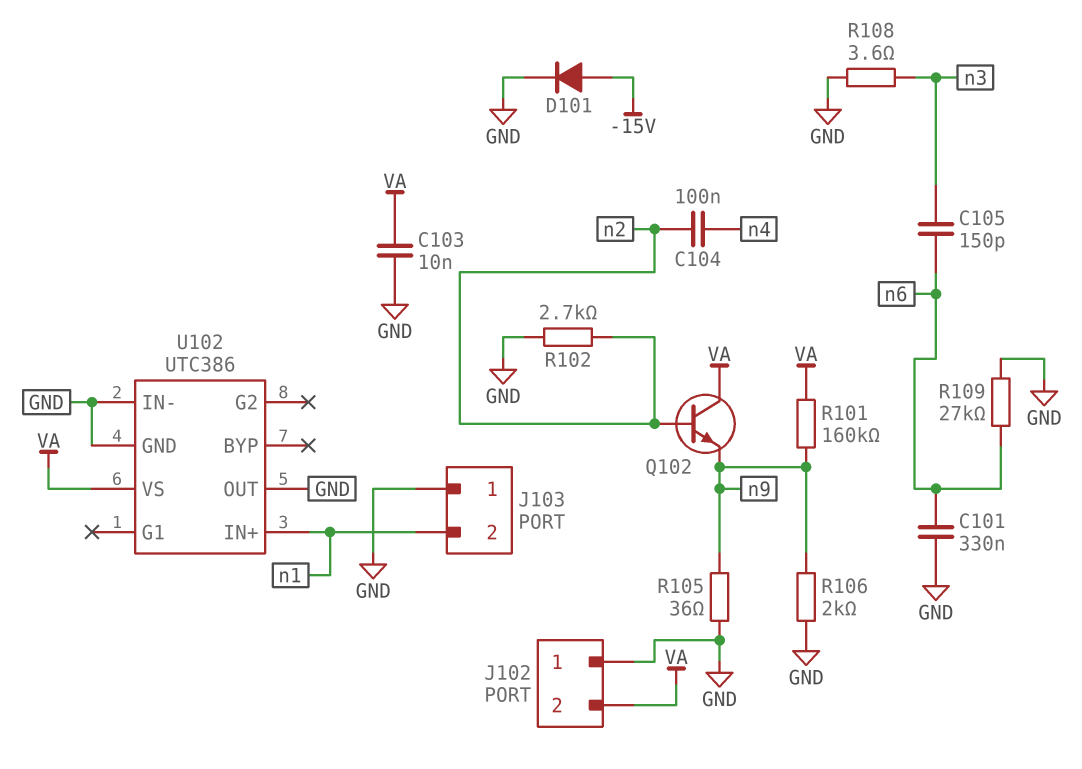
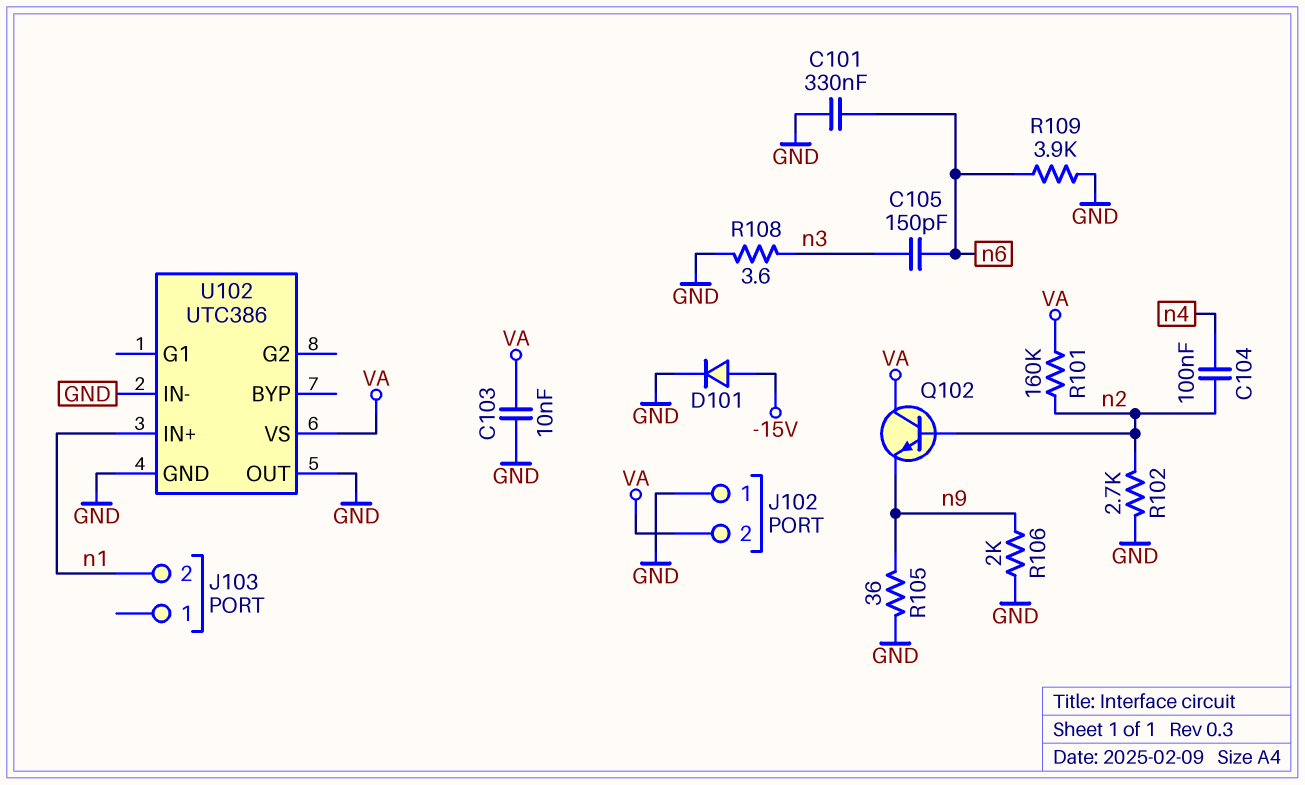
J103 pin 1: GND -> none
R101: 160k (VA, n9) -> 160k (VA, n2)
R109: 27k (GND, n6) -> 3.9k (GND, n6)

